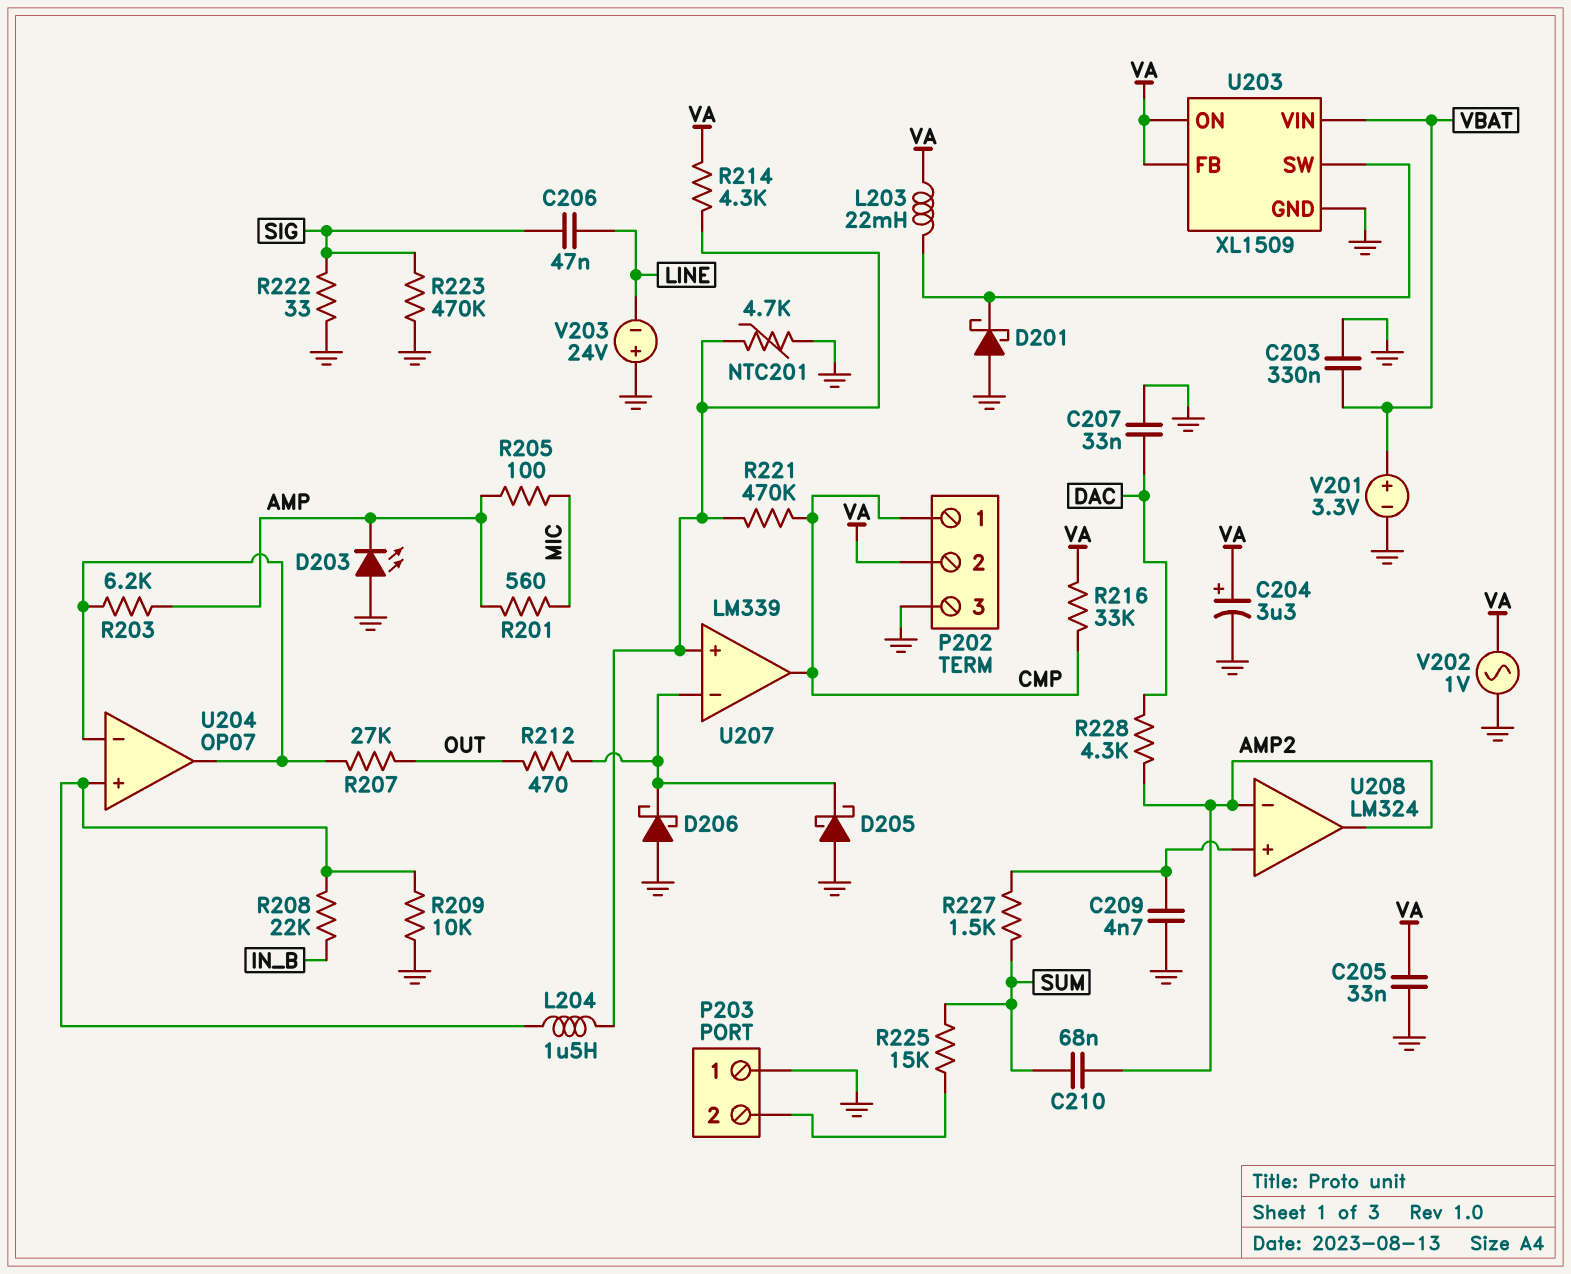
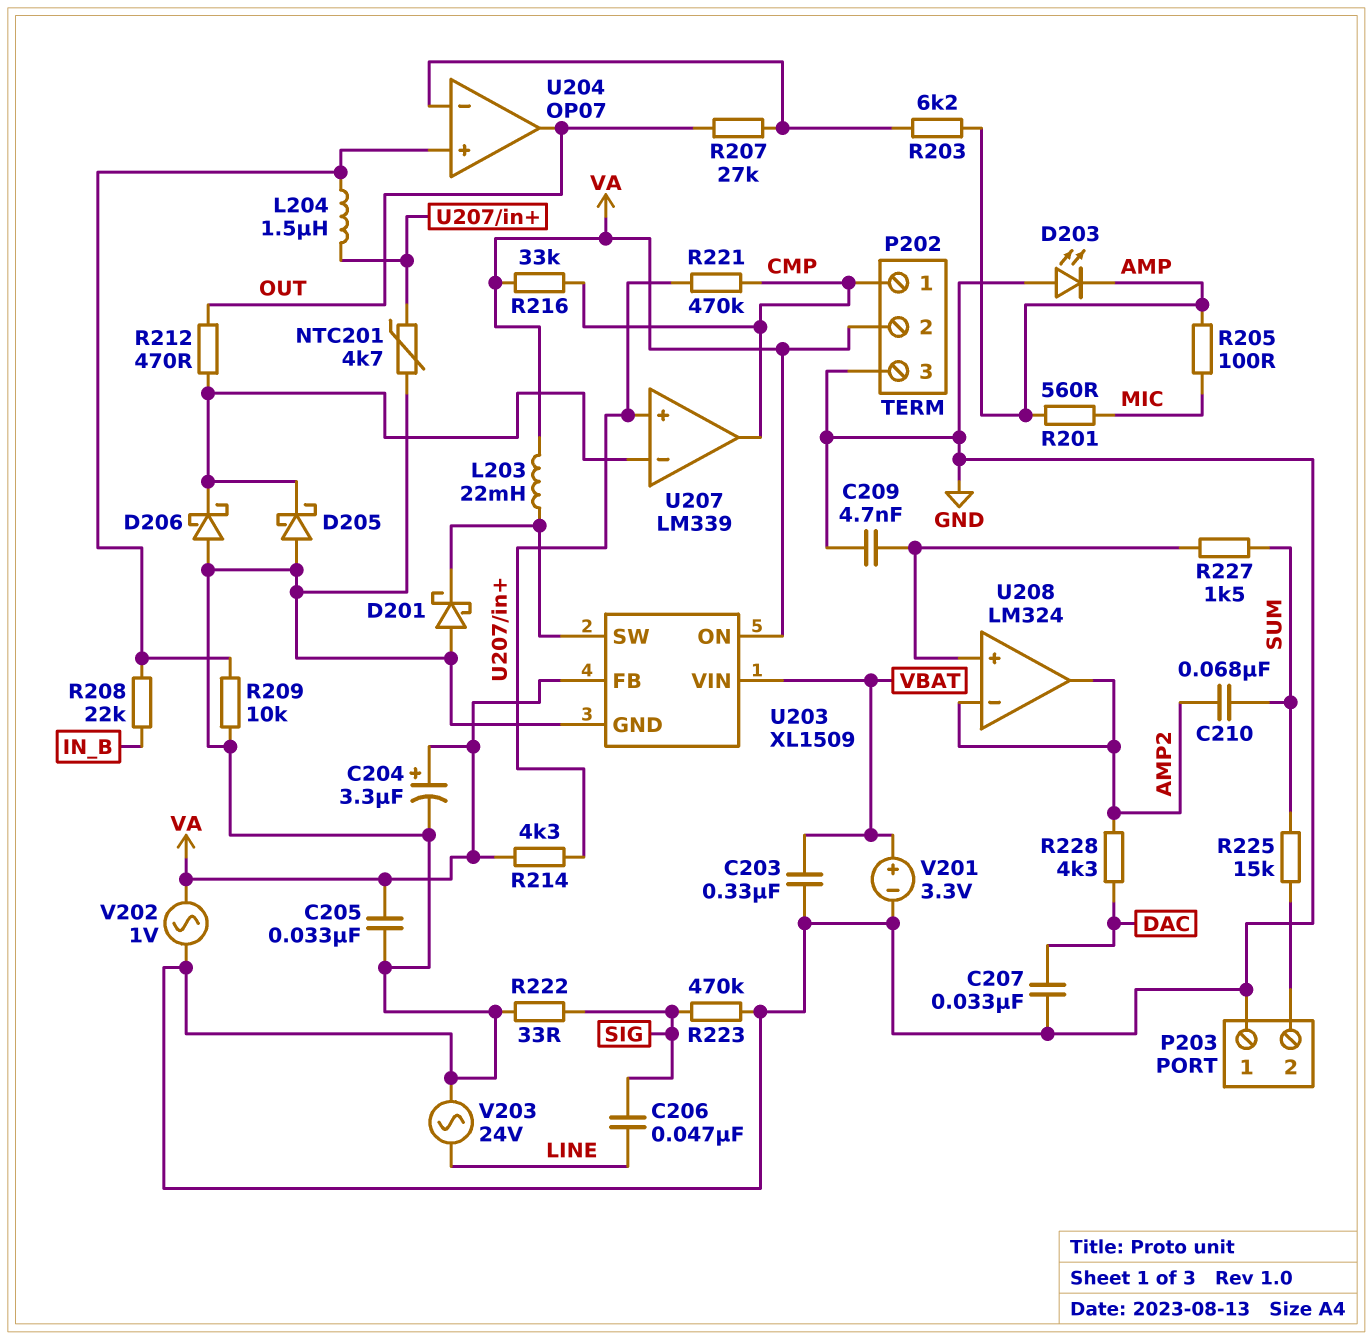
U204 pin out: U204/in- -> OUT
V203: 24V (plus GND, minus LINE) -> AC 24V (GND, LINE)

